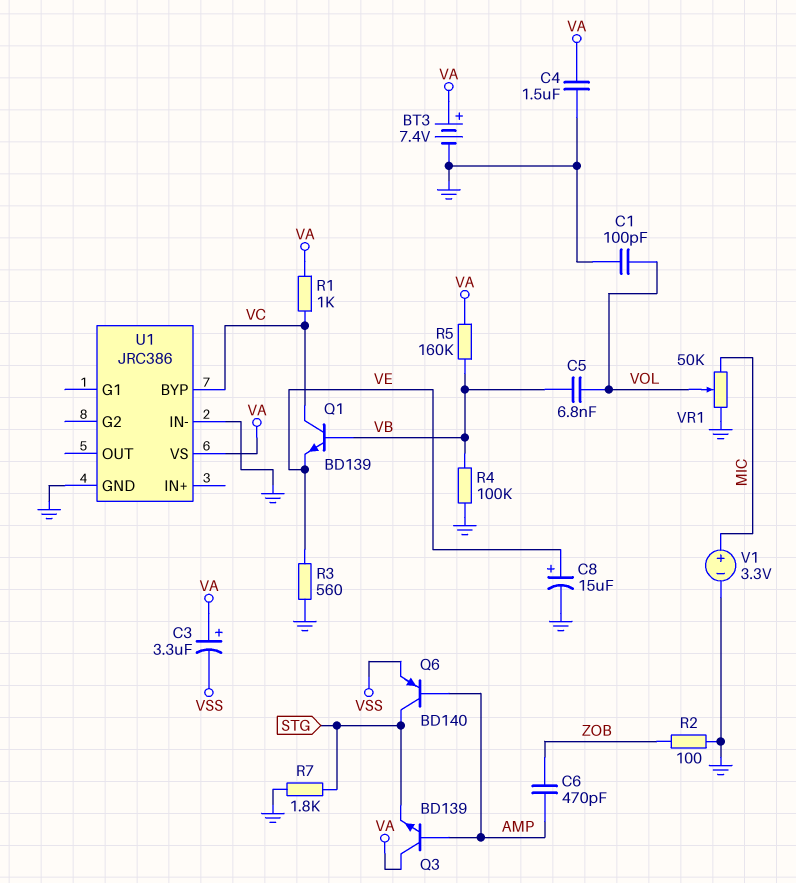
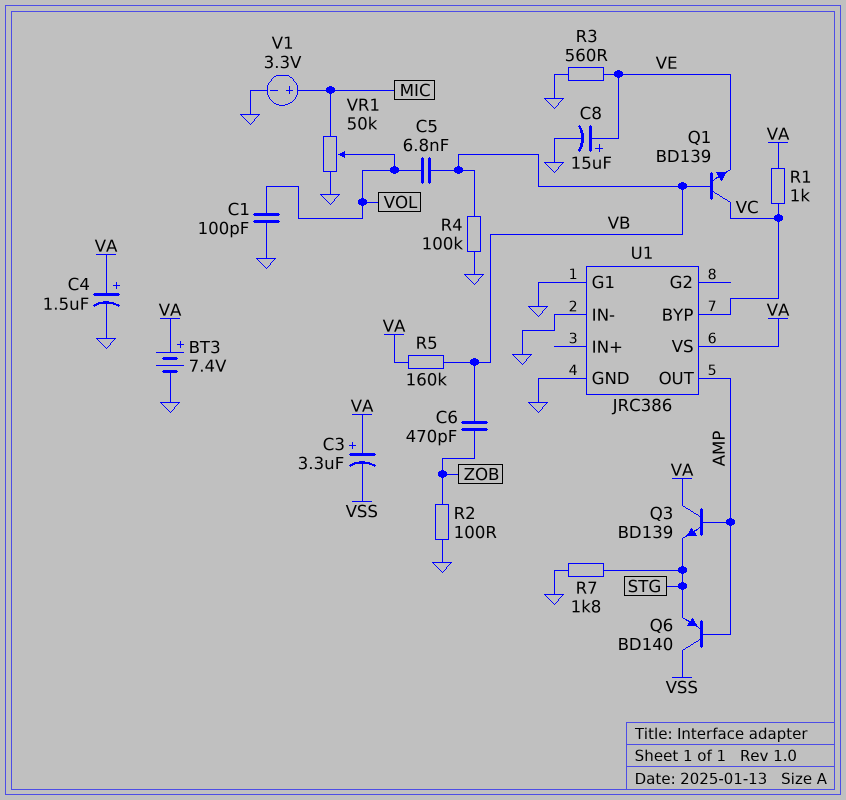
C4: 1.5uF (GND, VA) -> 1.5uF (plus VA, minus GND)
C6: 470pF (AMP, ZOB) -> 470pF (VB, ZOB)
Q6: PNP BD140 (B AMP, C STG, E VSS) -> PNP BD140 (B AMP, C VSS, E STG)
U1 pin G1: none -> GND
U1 pin OUT: none -> AMP

